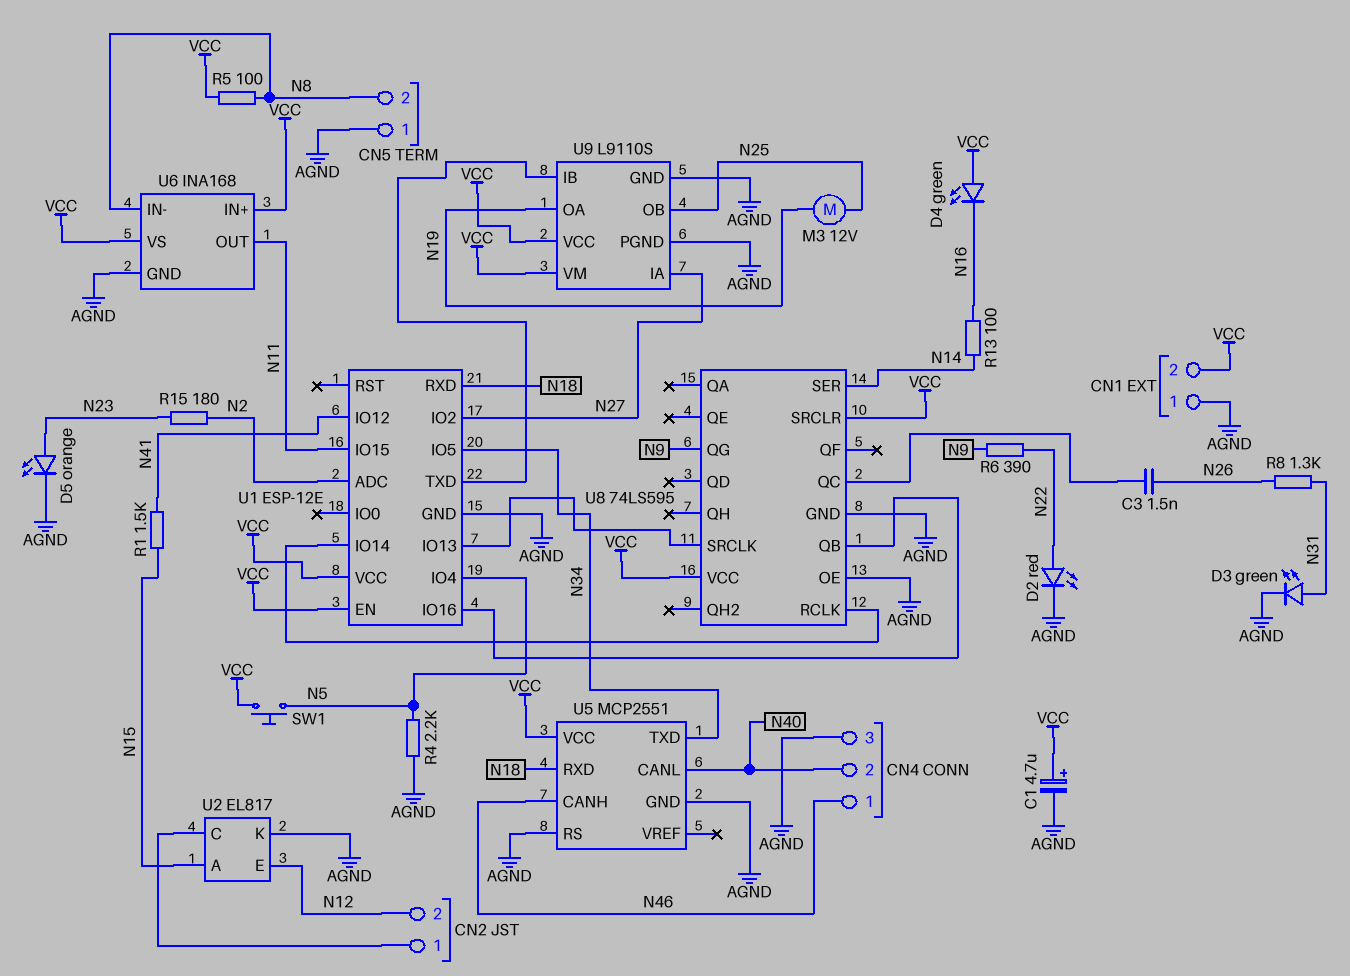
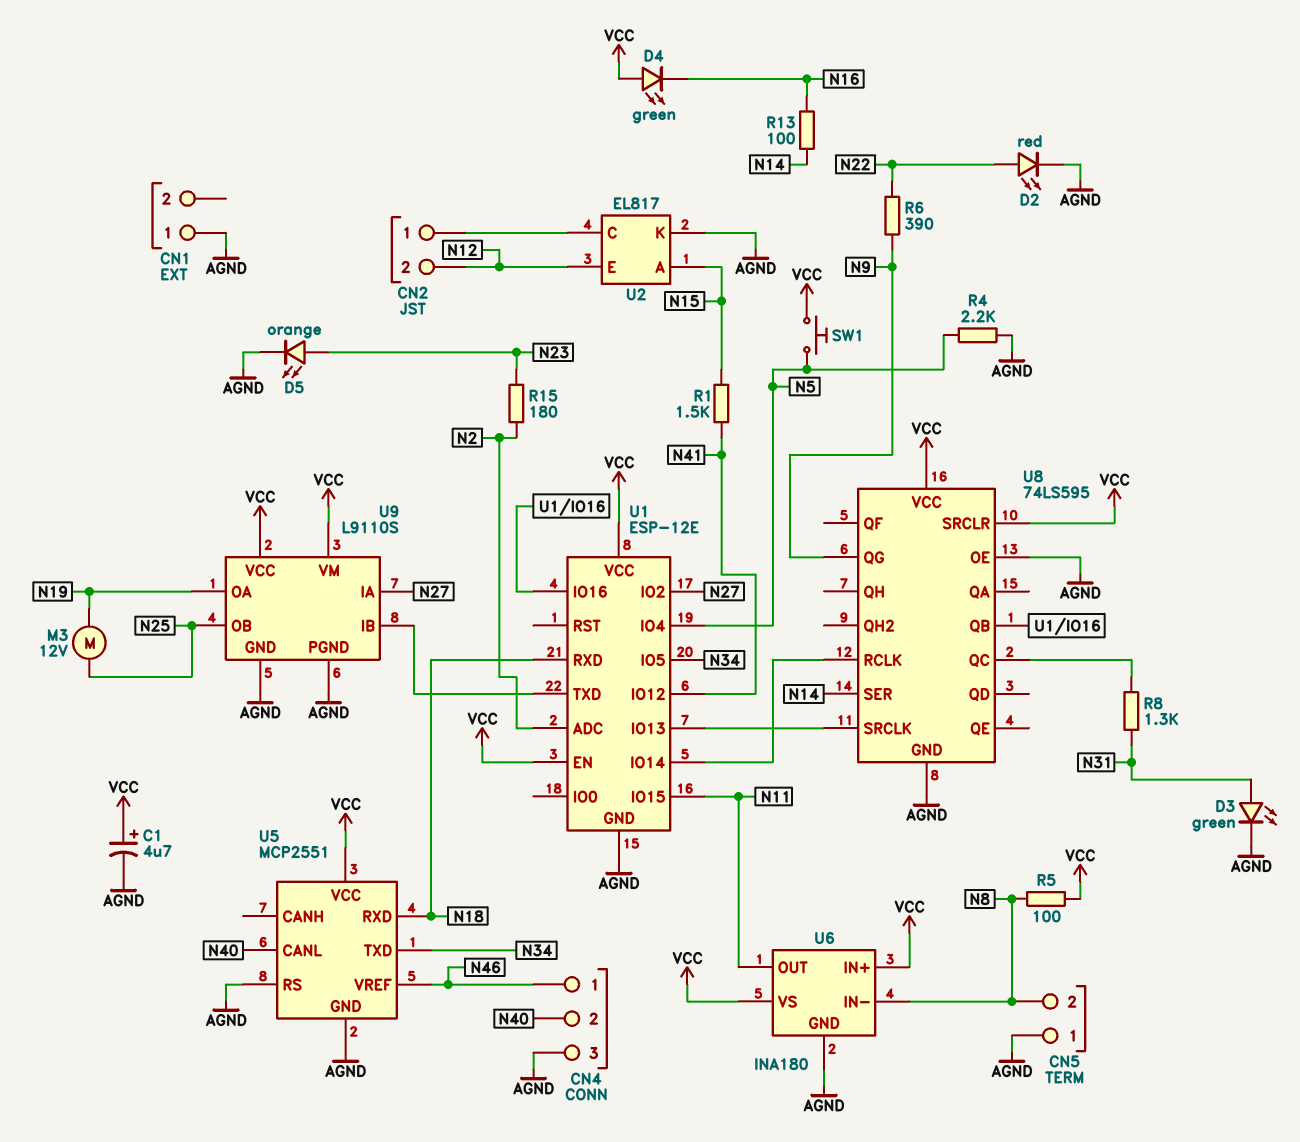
C3: 1.5nF (N26, U8/QC) -> none
CN1 pin 2: VCC -> none
R8: 1.3k (N26, N31) -> 1.3k (N31, U8/QC)
U5 pin CANH: N46 -> none
U5 pin VREF: none -> N46
U6: INA168 -> INA180

